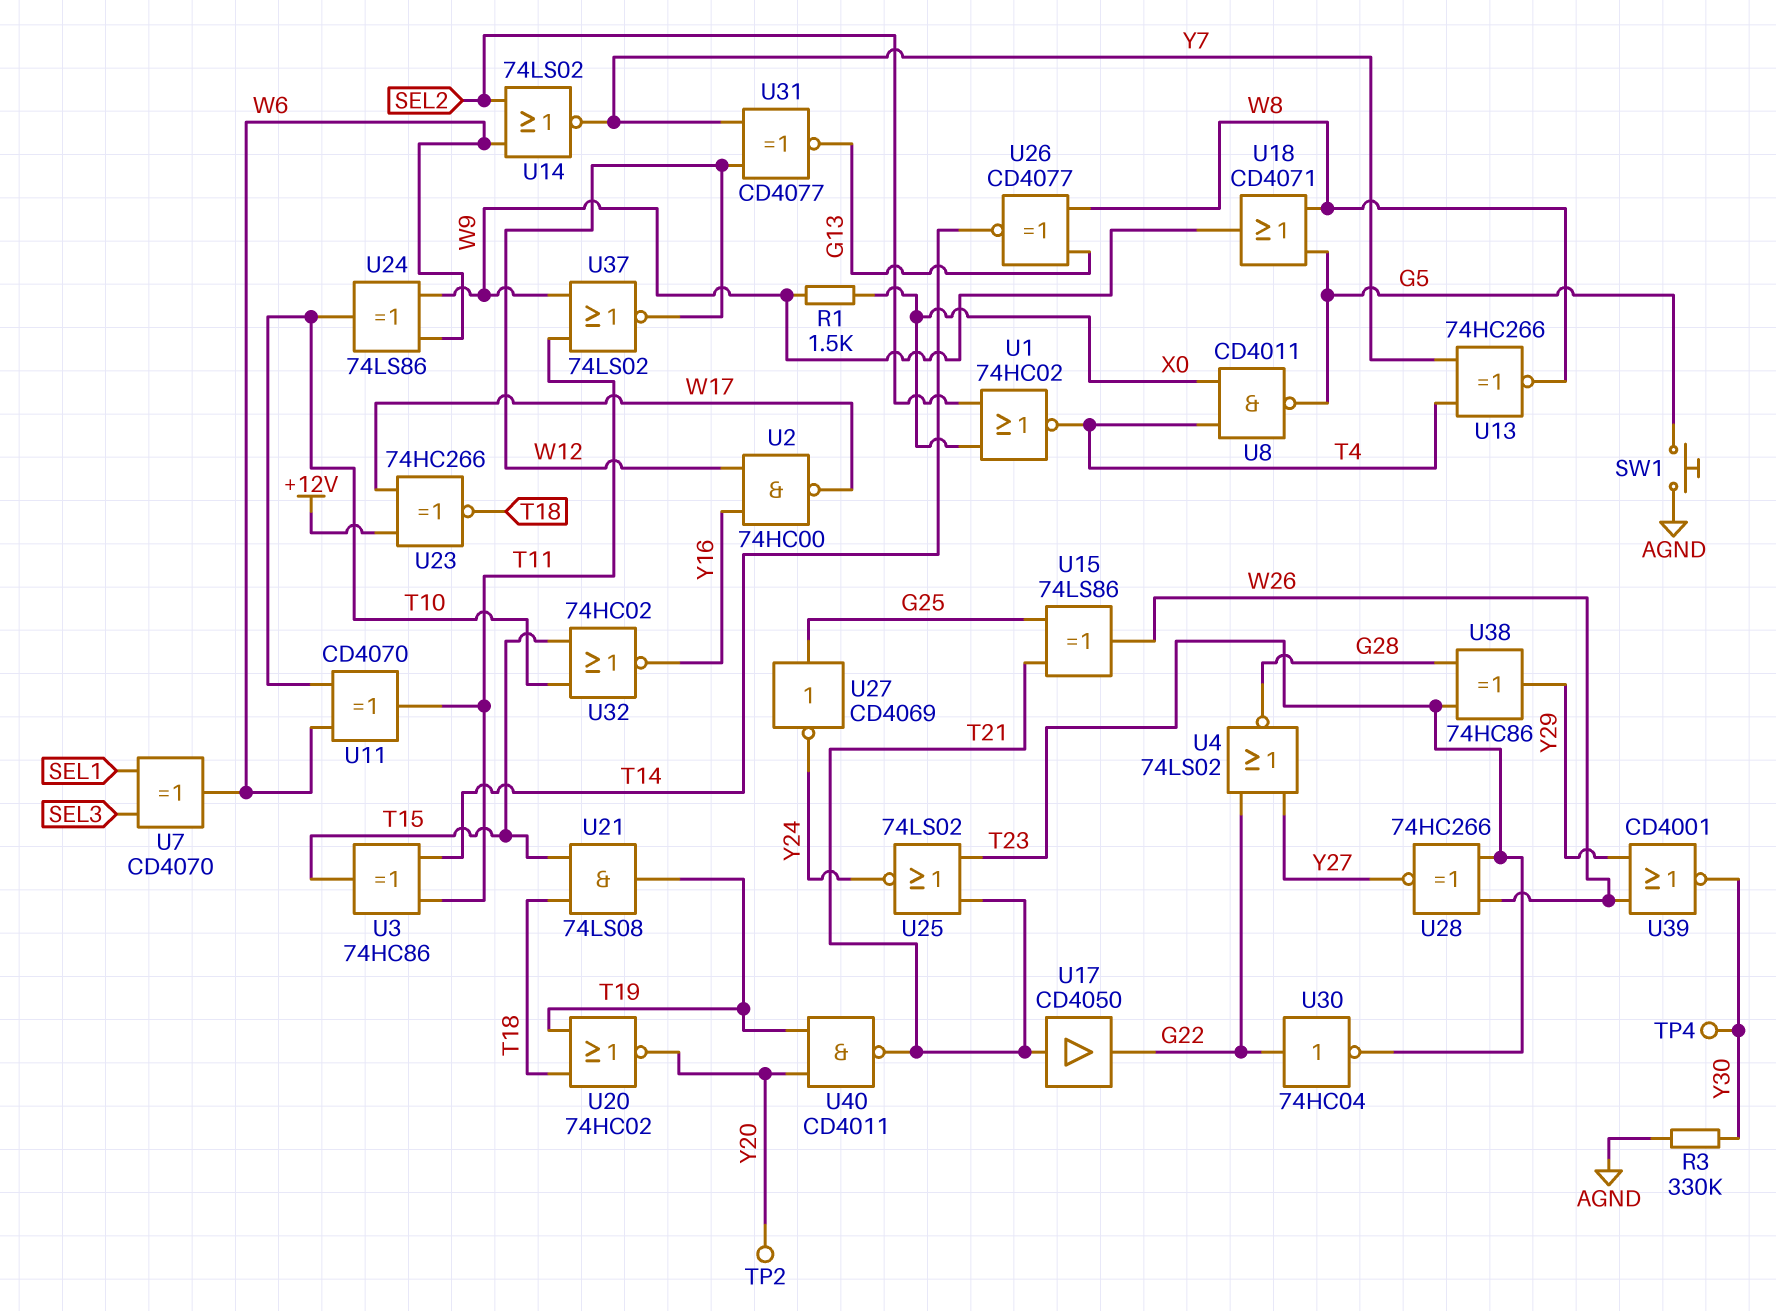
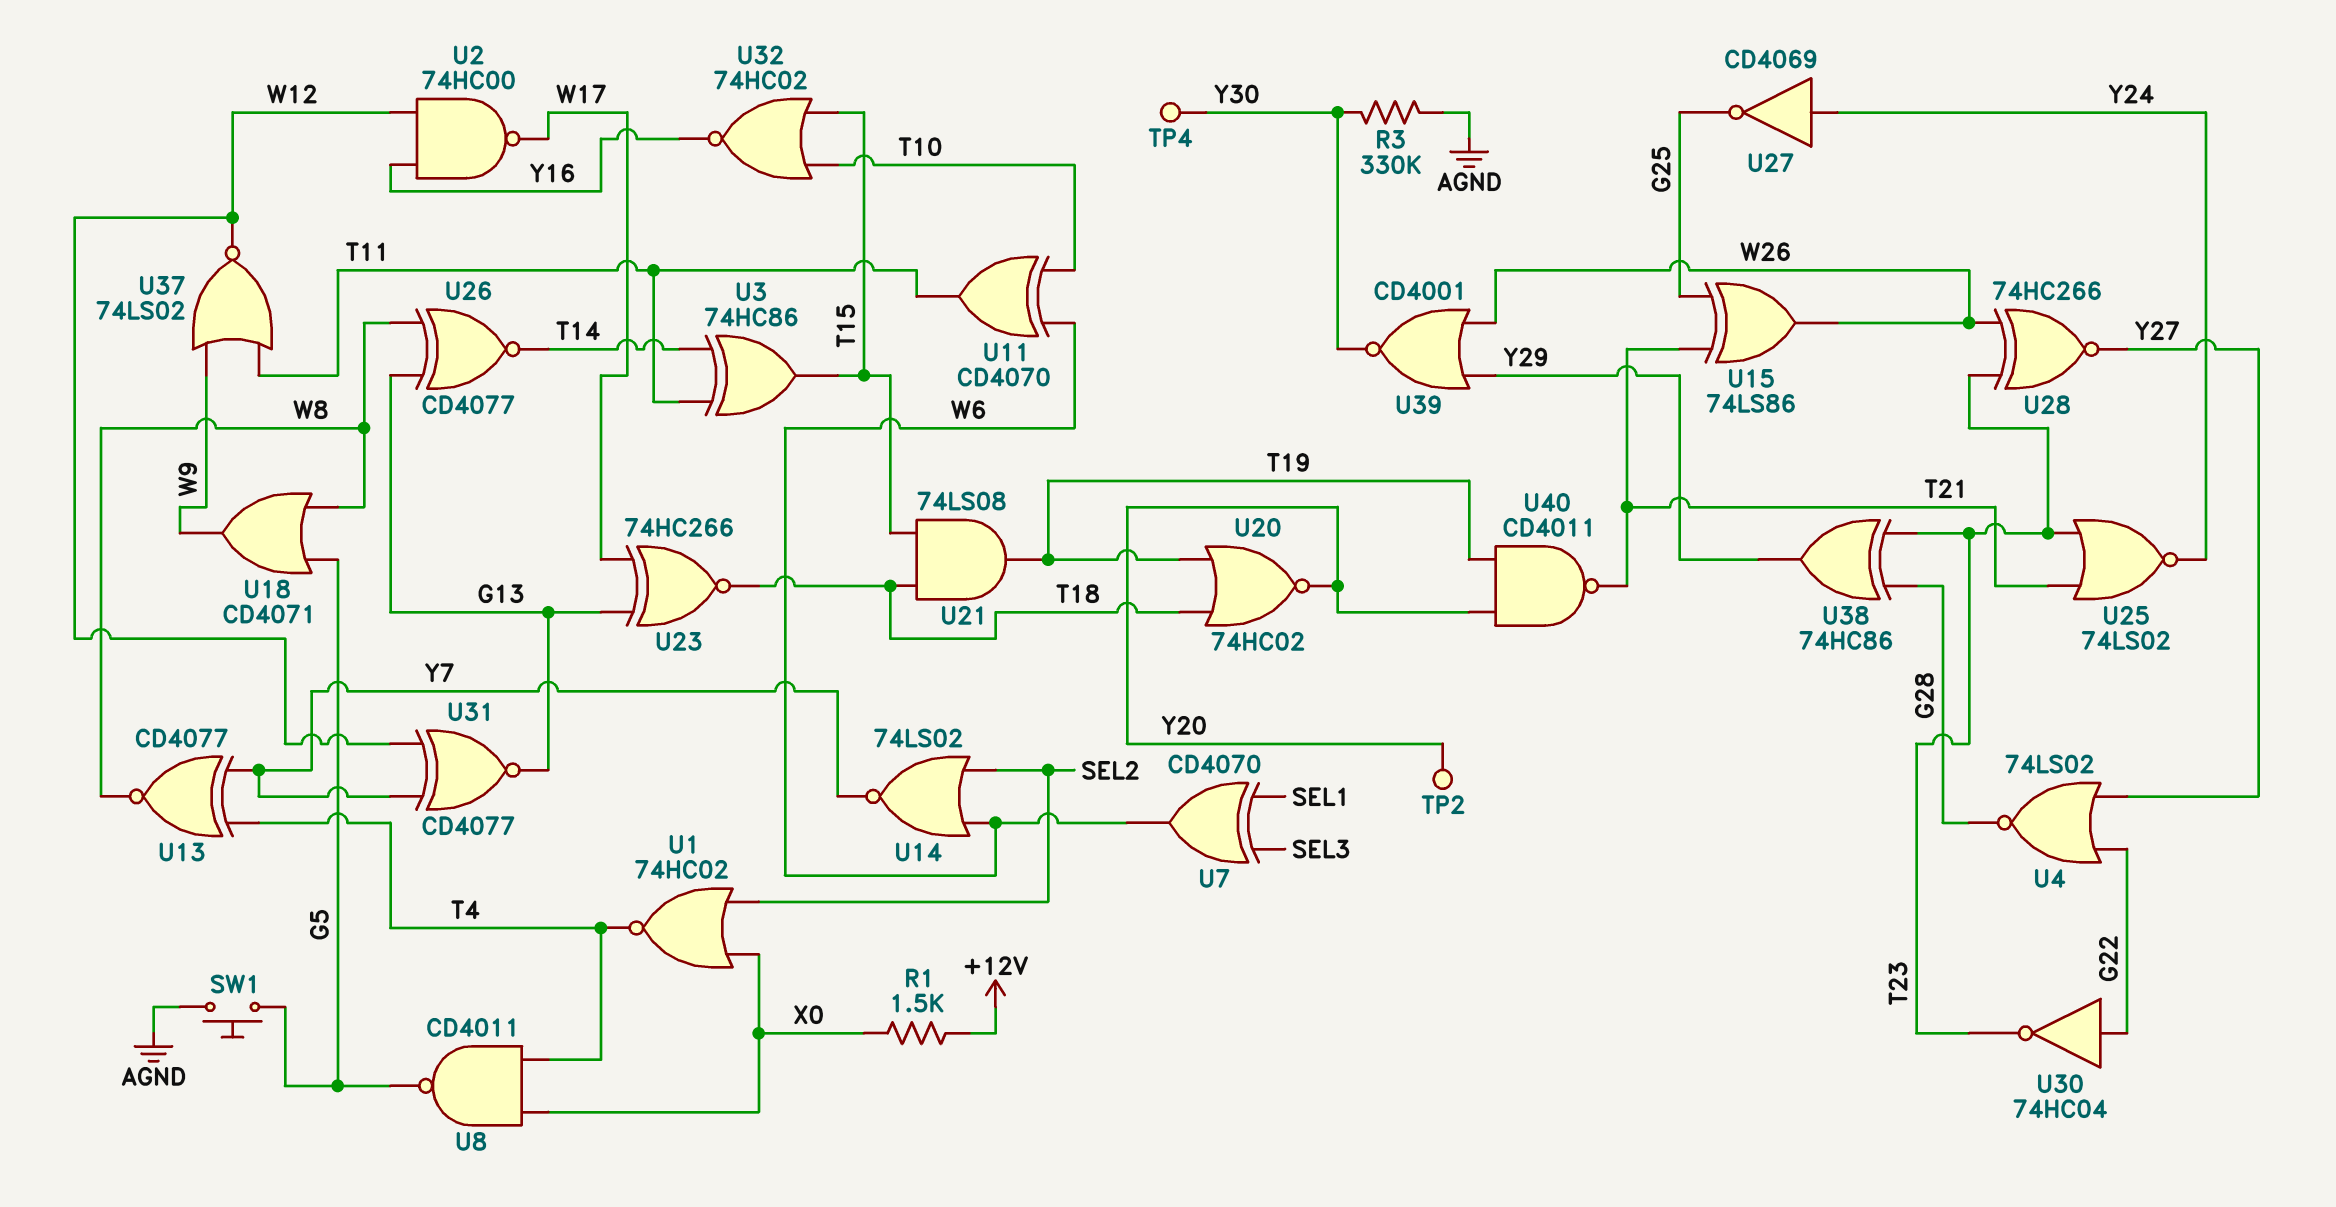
R1: 1.5k (W9, X0) -> 1.5k (+12V, X0)
U13: XNOR 74HC266 (in T4, in Y7, out W8) -> XNOR CD4077 (in T4, in Y7, out W8)
U17: buffer CD4050 (in T21, out G22) -> none
U23: XNOR 74HC266 (in +12V, in W17, out T18) -> XNOR 74HC266 (in G13, in W17, out T18)
U24: XOR 74LS86 (in W6, in W9, out T10) -> none
U27: NOT CD4069 (in G25, out Y24) -> NOT CD4069 (in Y24, out G25)

